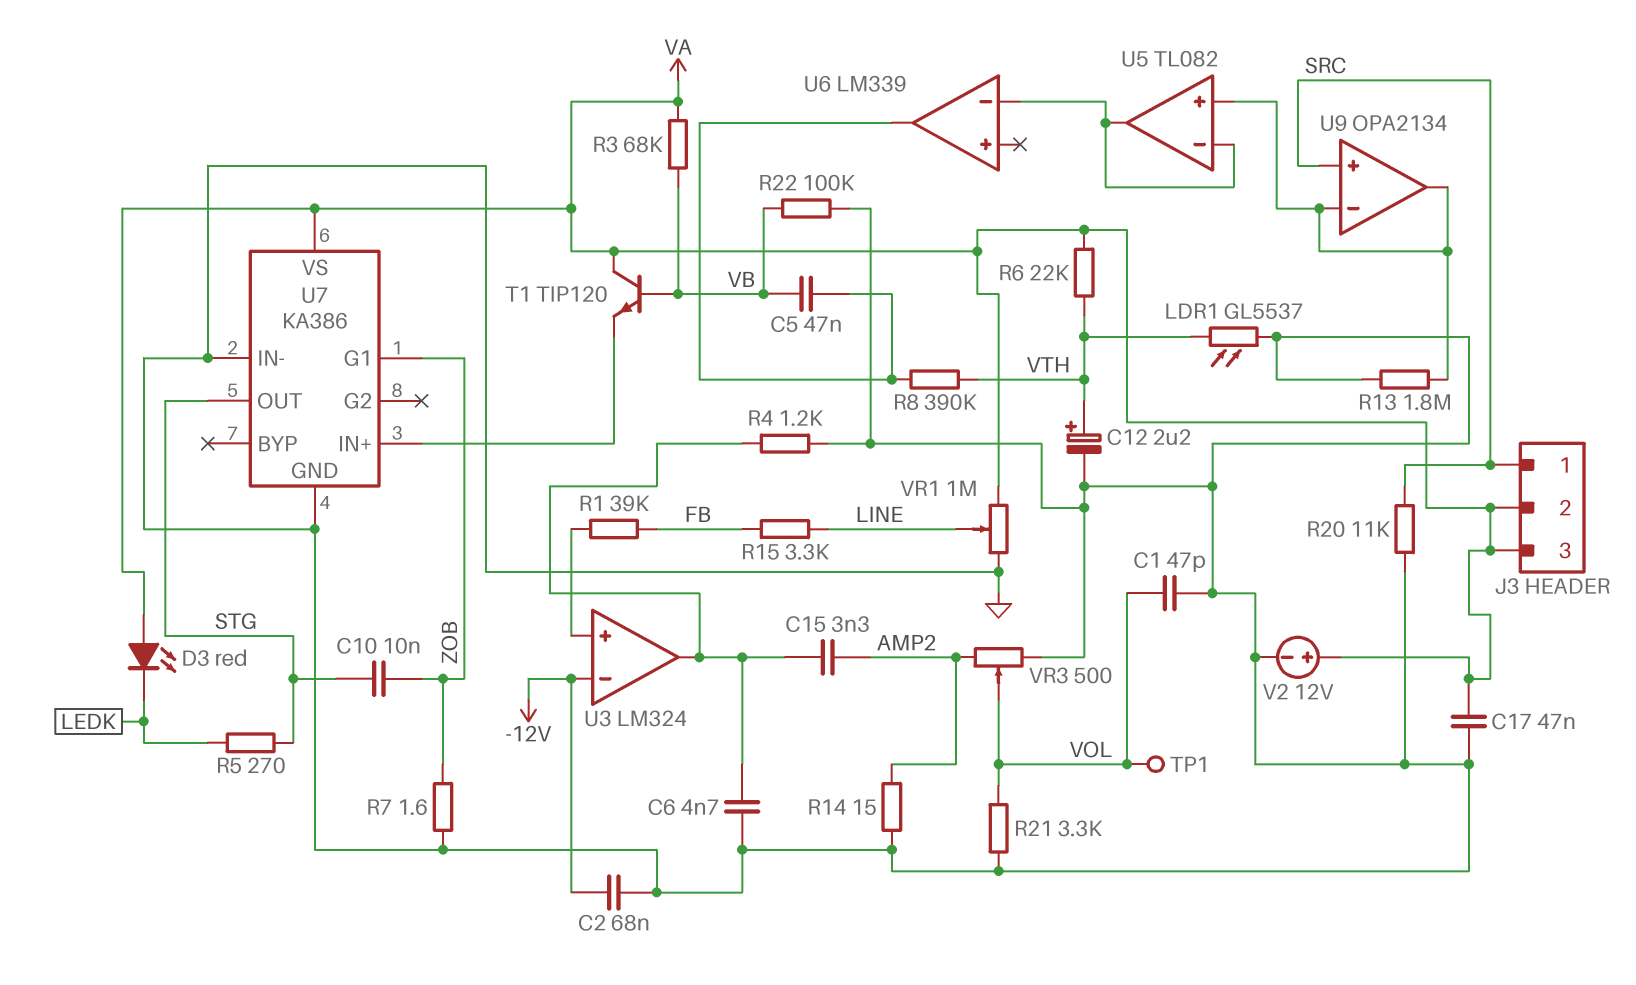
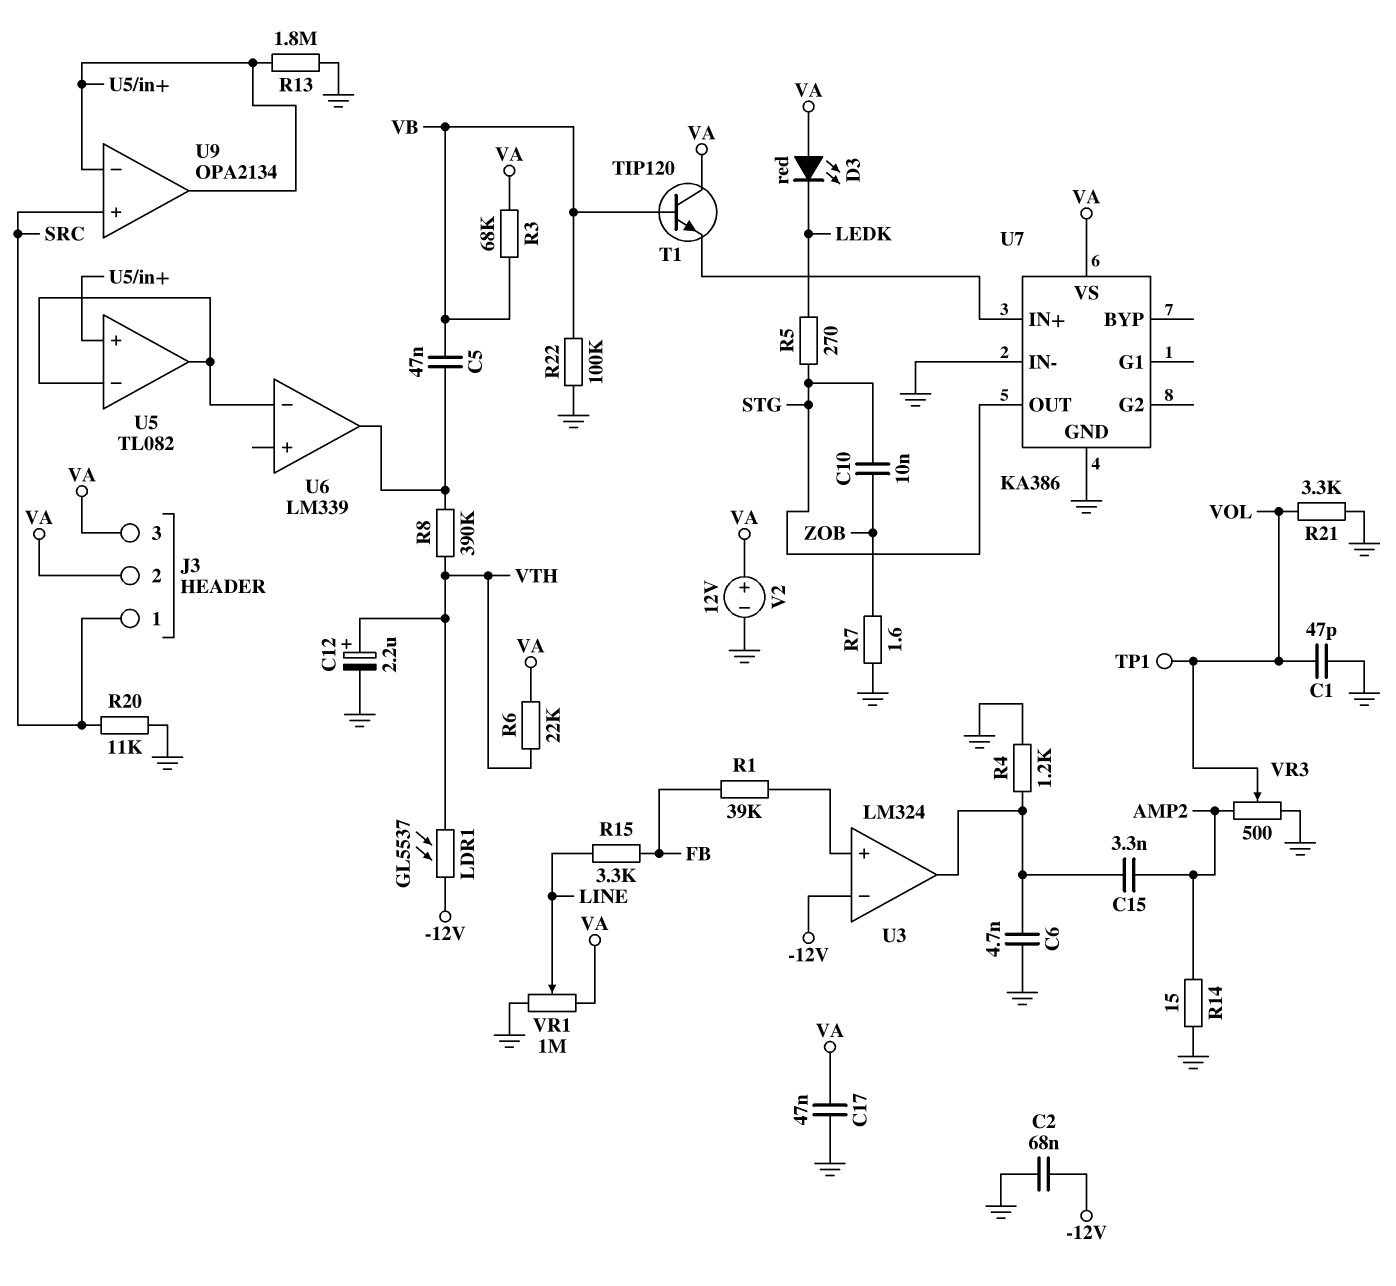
LDR1: GL5537 (GND, VTH) -> GL5537 (-12V, VTH)
U7 pin G1: ZOB -> none

